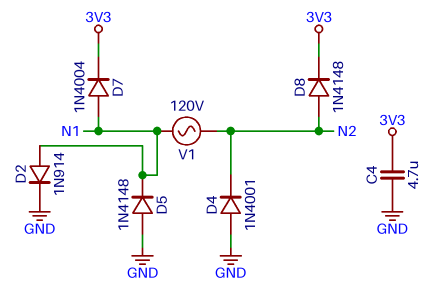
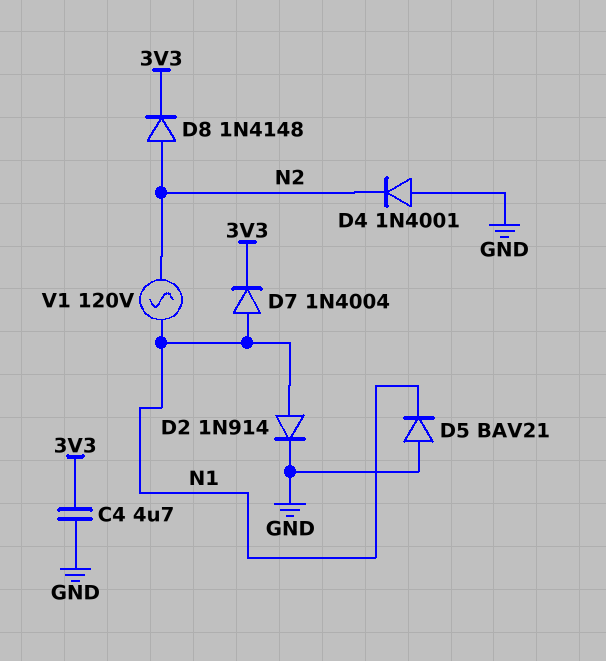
D5: diode 1N4148 (A GND, K N1) -> diode BAV21 (A GND, K N1)

